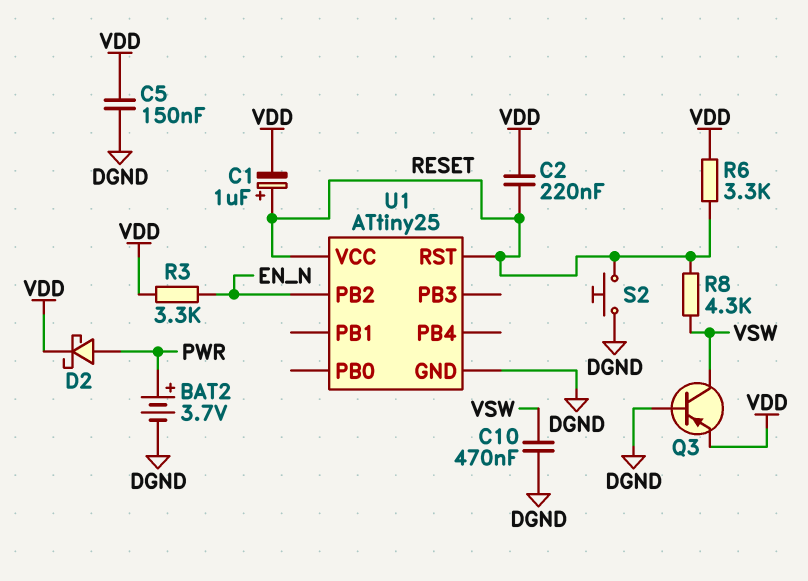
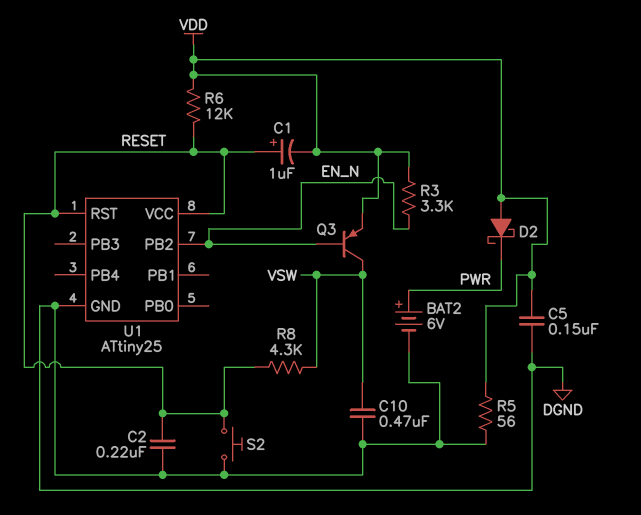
BAT2: 3.7V (plus PWR, minus DGND) -> 6V (plus PWR, minus DGND)
C2: 220nF (RESET, VDD) -> 220nF (DGND, RESET)
D2: schottky (A PWR, K VDD) -> schottky (A VDD, K PWR)
Q3: PNP (B DGND, C VSW, E VDD) -> PNP (B EN_N, C VSW, E VDD)
R5: none -> 56 (DGND, VDD)
R6: 3.3k (RESET, VDD) -> 12k (RESET, VDD)

